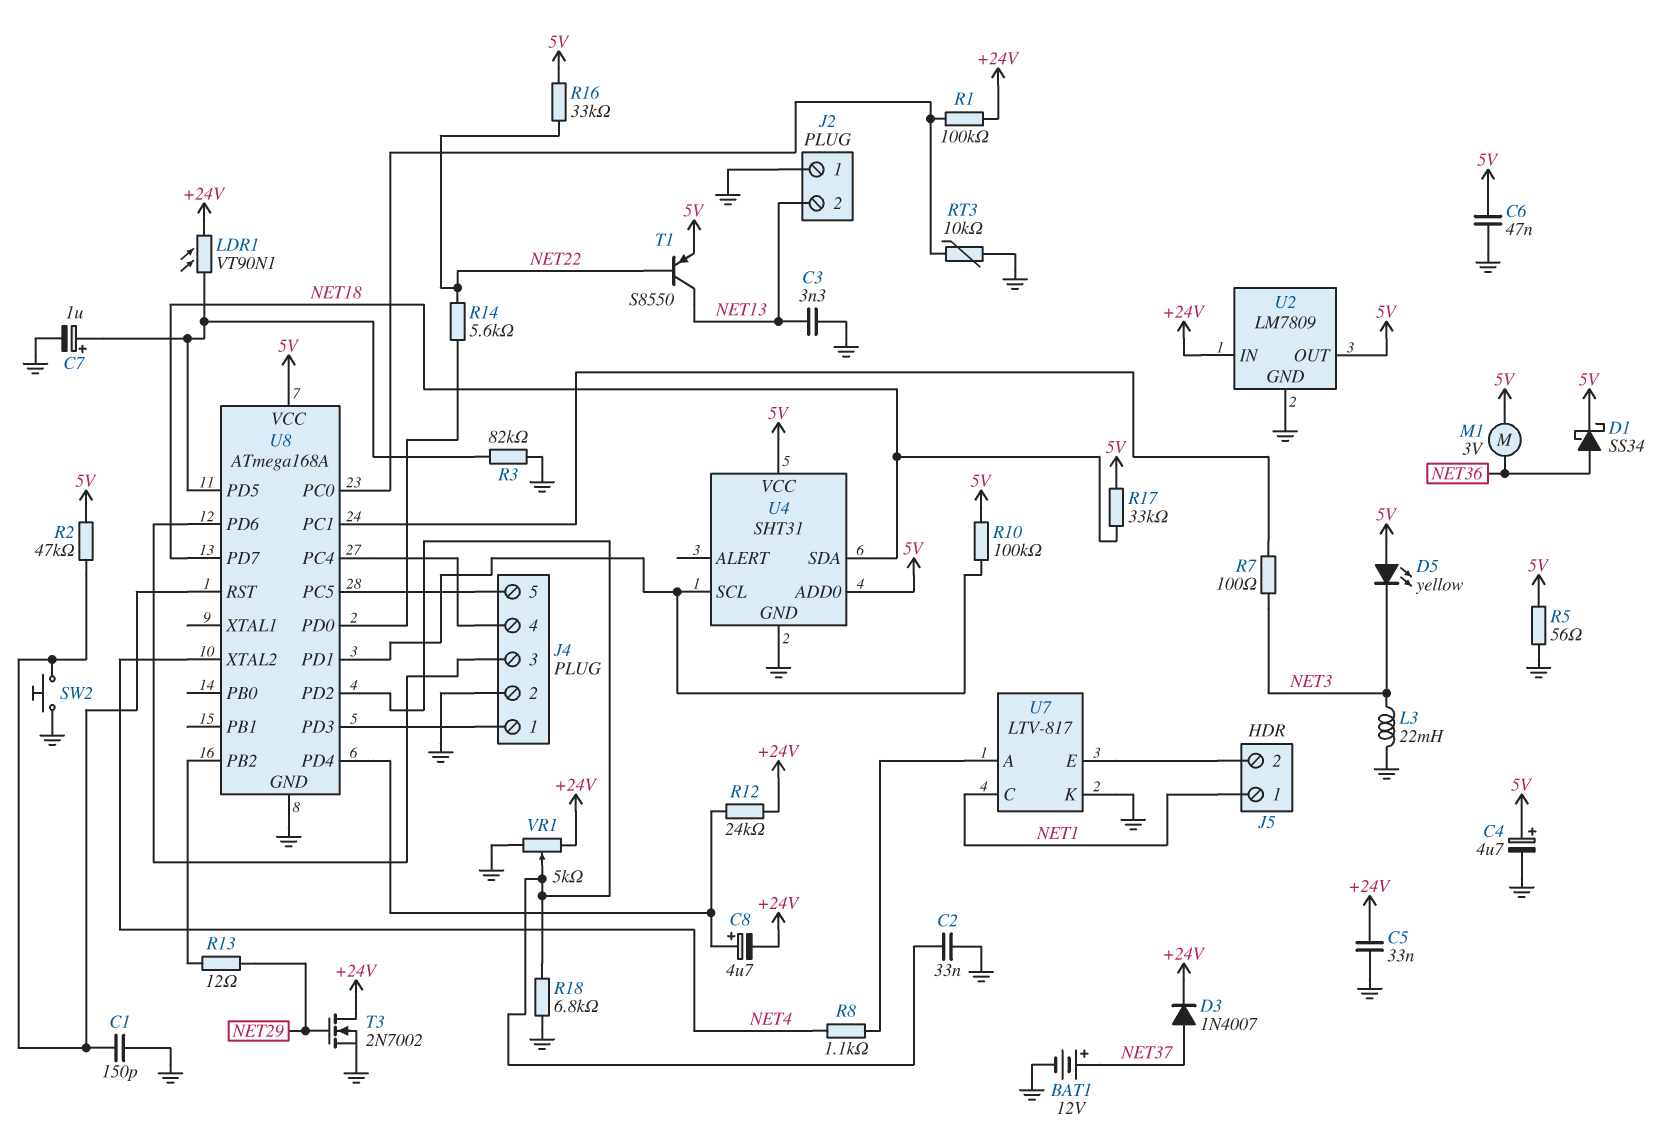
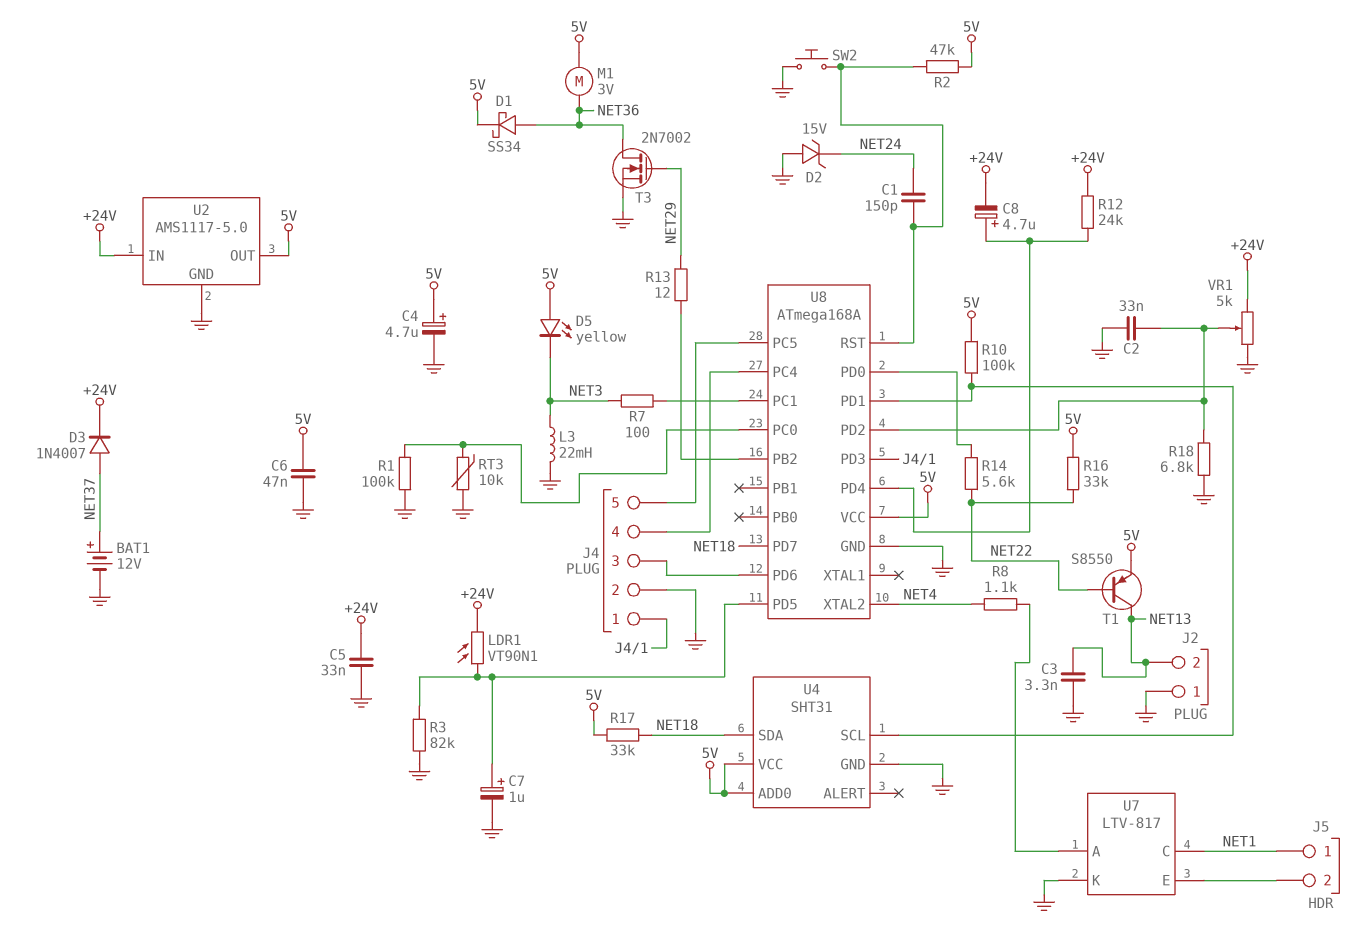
C1: 150pF (GND, U8/RST) -> 150pF (NET24, U8/RST)
D2: none -> zener 15V (A GND, K NET24)
R1: 100k (+24V, U8/PC0) -> 100k (GND, U8/PC0)
R5: 56 (5V, GND) -> none
T3: NMOS 2N7002 (G NET29, D +24V, S GND) -> NMOS 2N7002 (G NET29, D NET36, S GND)
U2: LM7809 -> AMS1117-5.0

